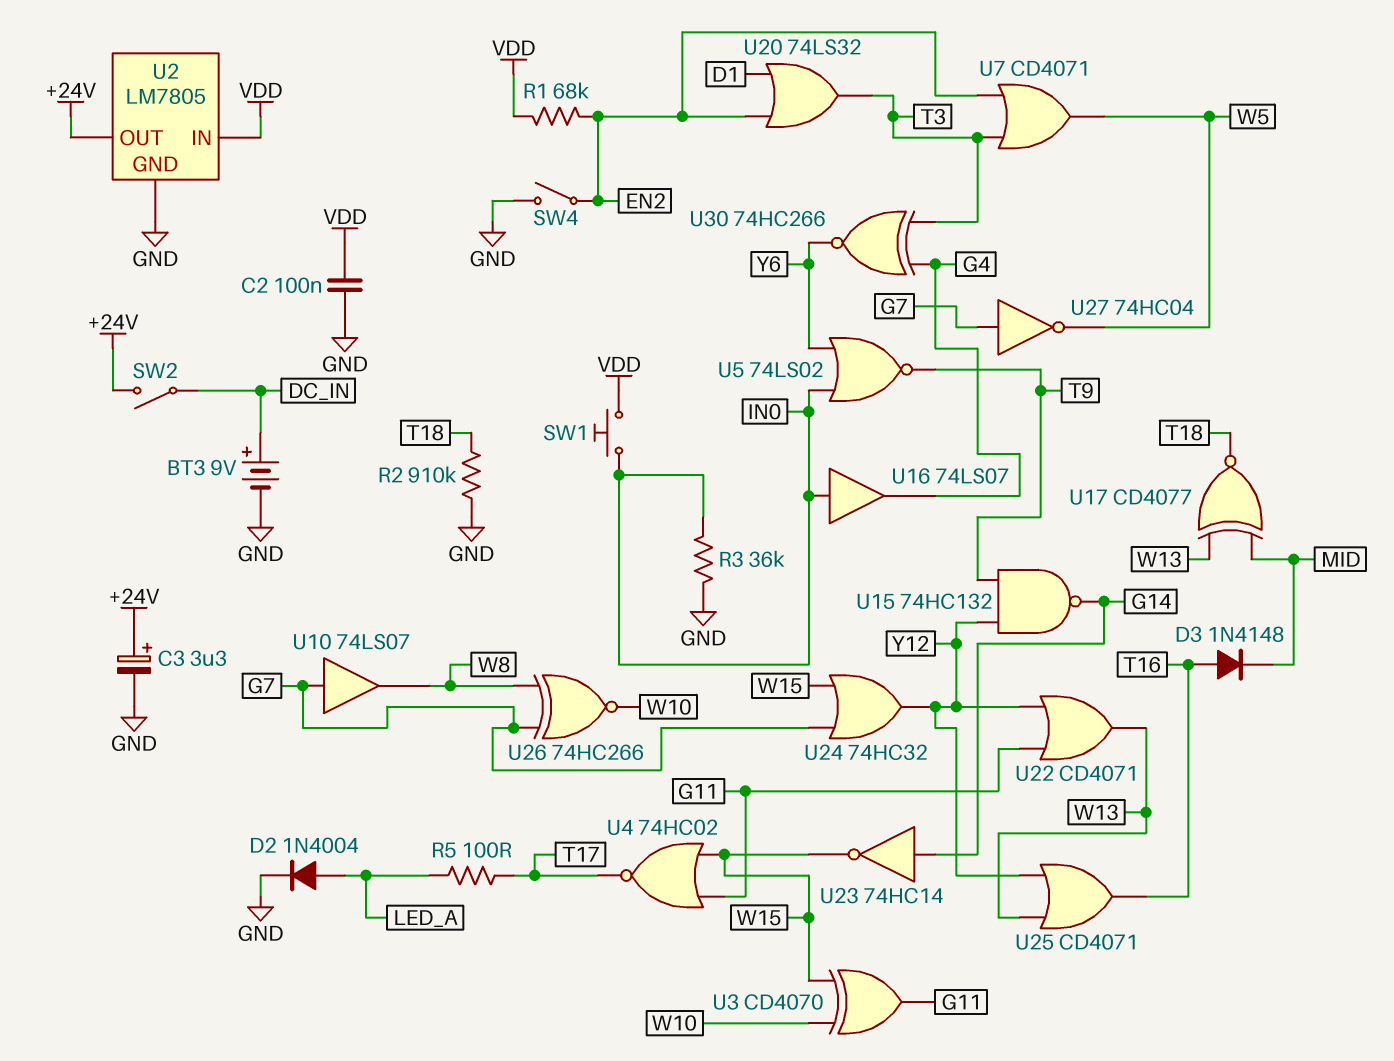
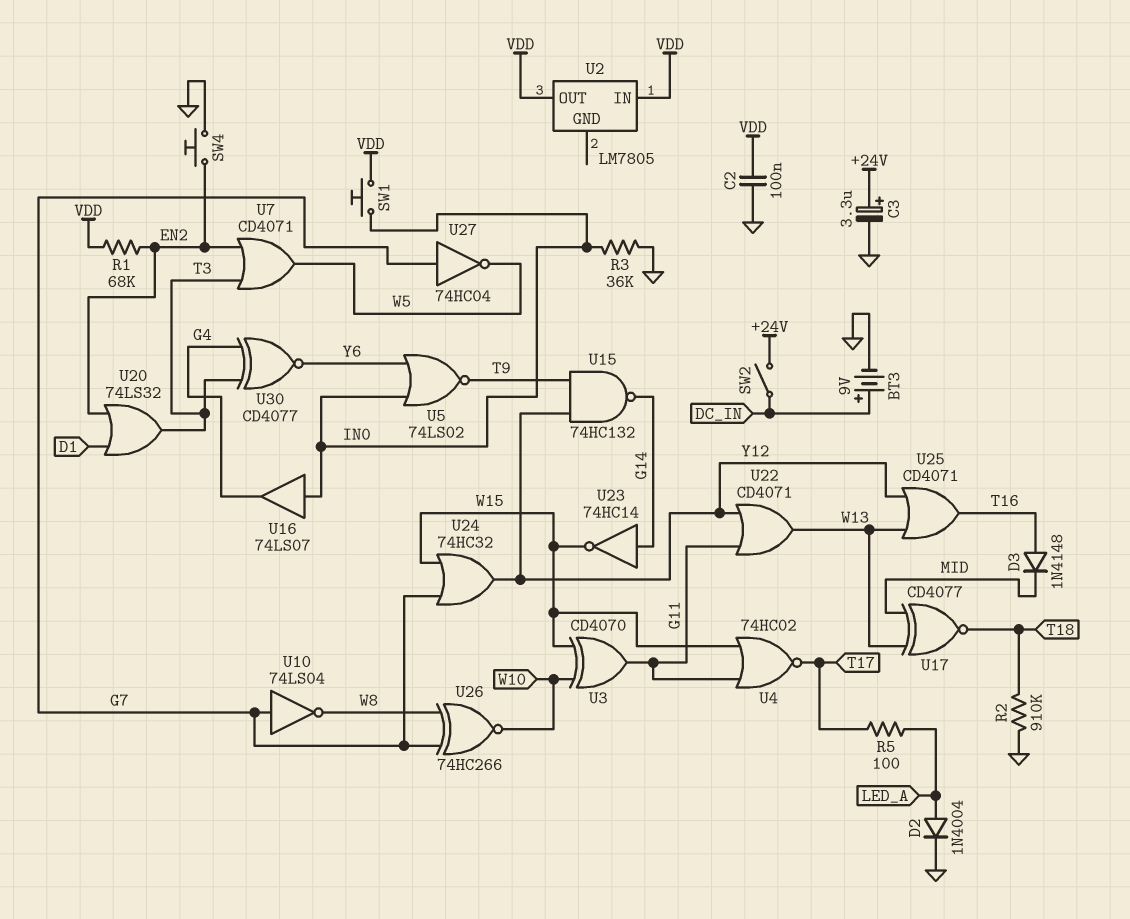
SW4: switch (EN2, GND) -> button (EN2, GND)
U2 pin GND: GND -> none
U2 pin OUT: +24V -> VDD
U10: buffer 74LS07 (in G7, out W8) -> NOT 74LS04 (in G7, out W8)
U30: XNOR 74HC266 (in G4, in T3, out Y6) -> XNOR CD4077 (in G4, in T3, out Y6)

